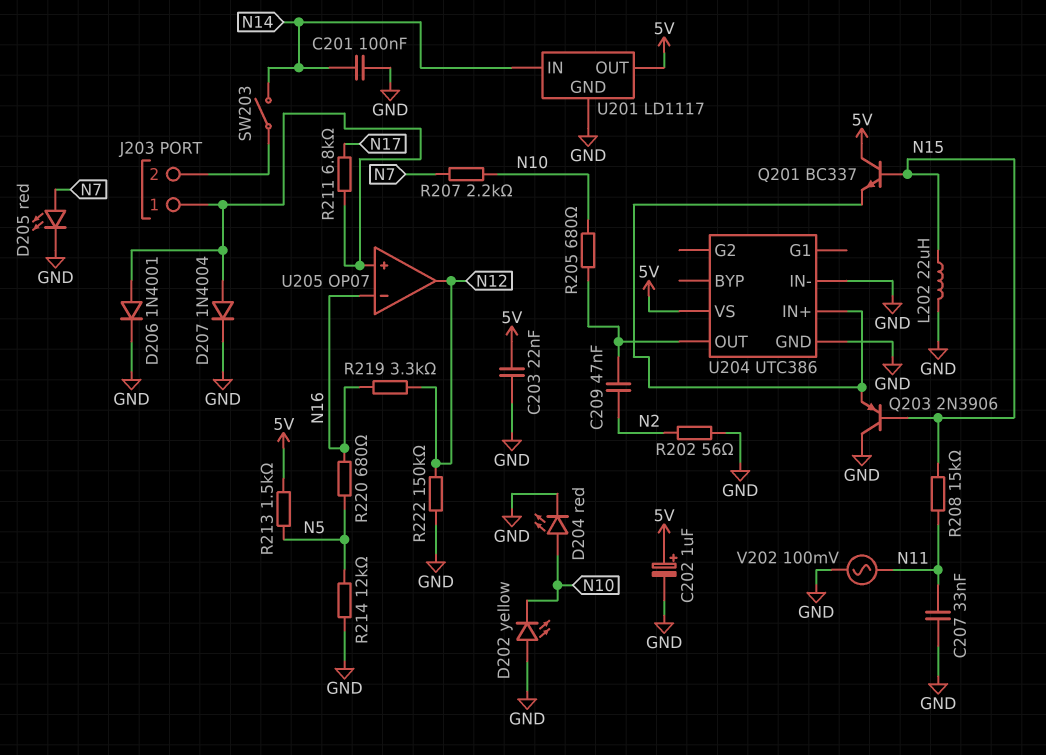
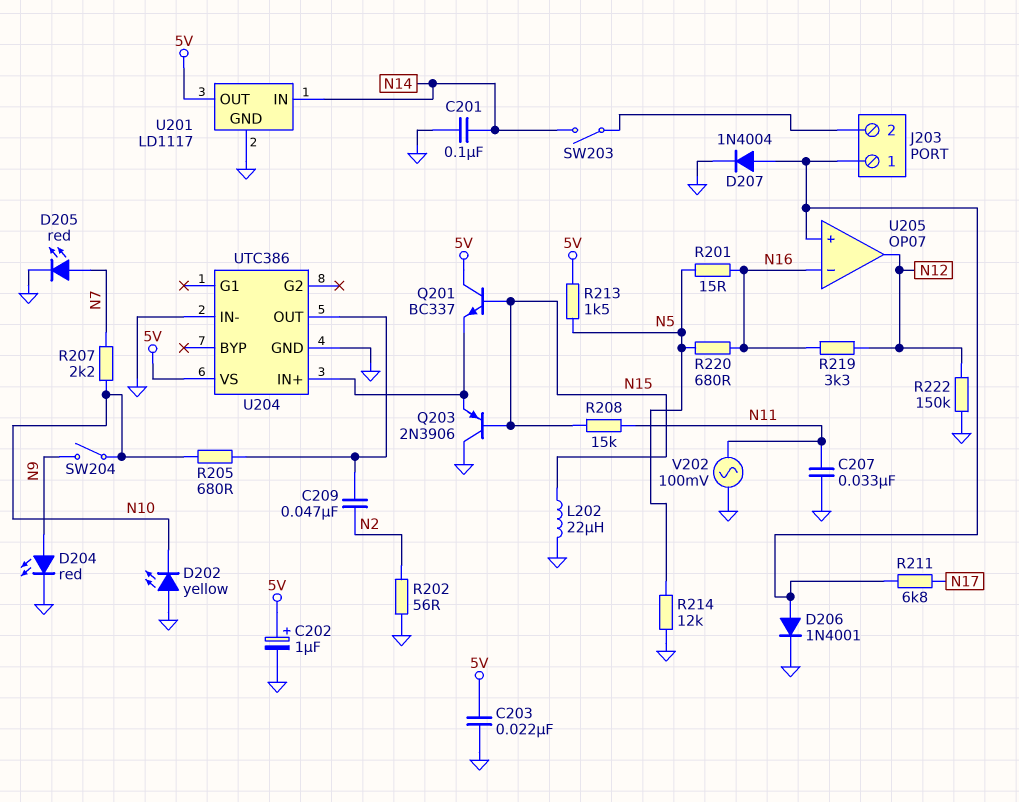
D204: LED red (A N10, K GND) -> LED red (A N9, K GND)
R201: none -> 15 (N5, N16)
SW204: none -> switch (N9, N10)

